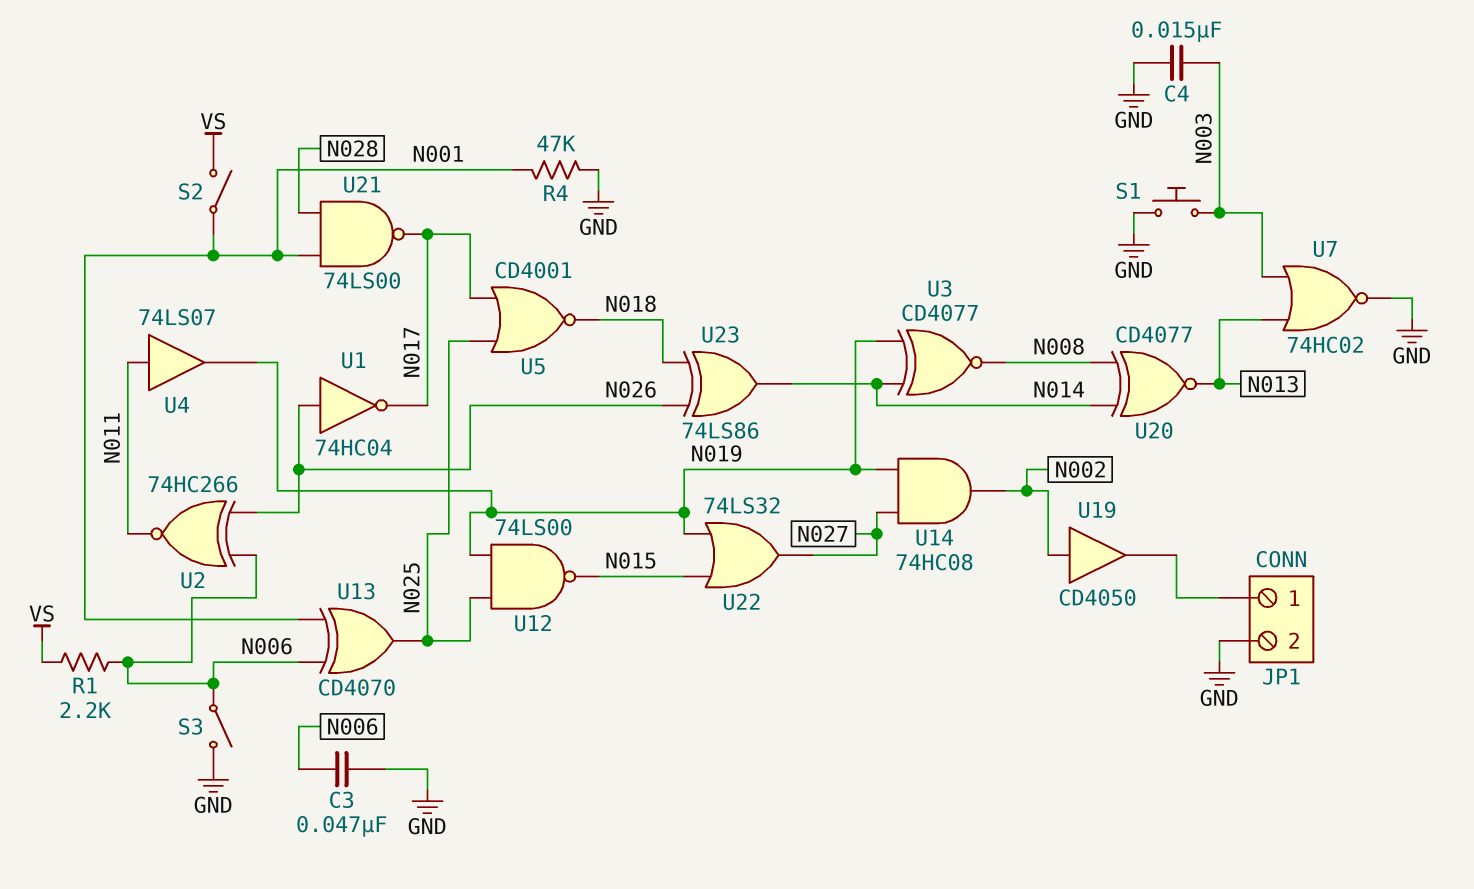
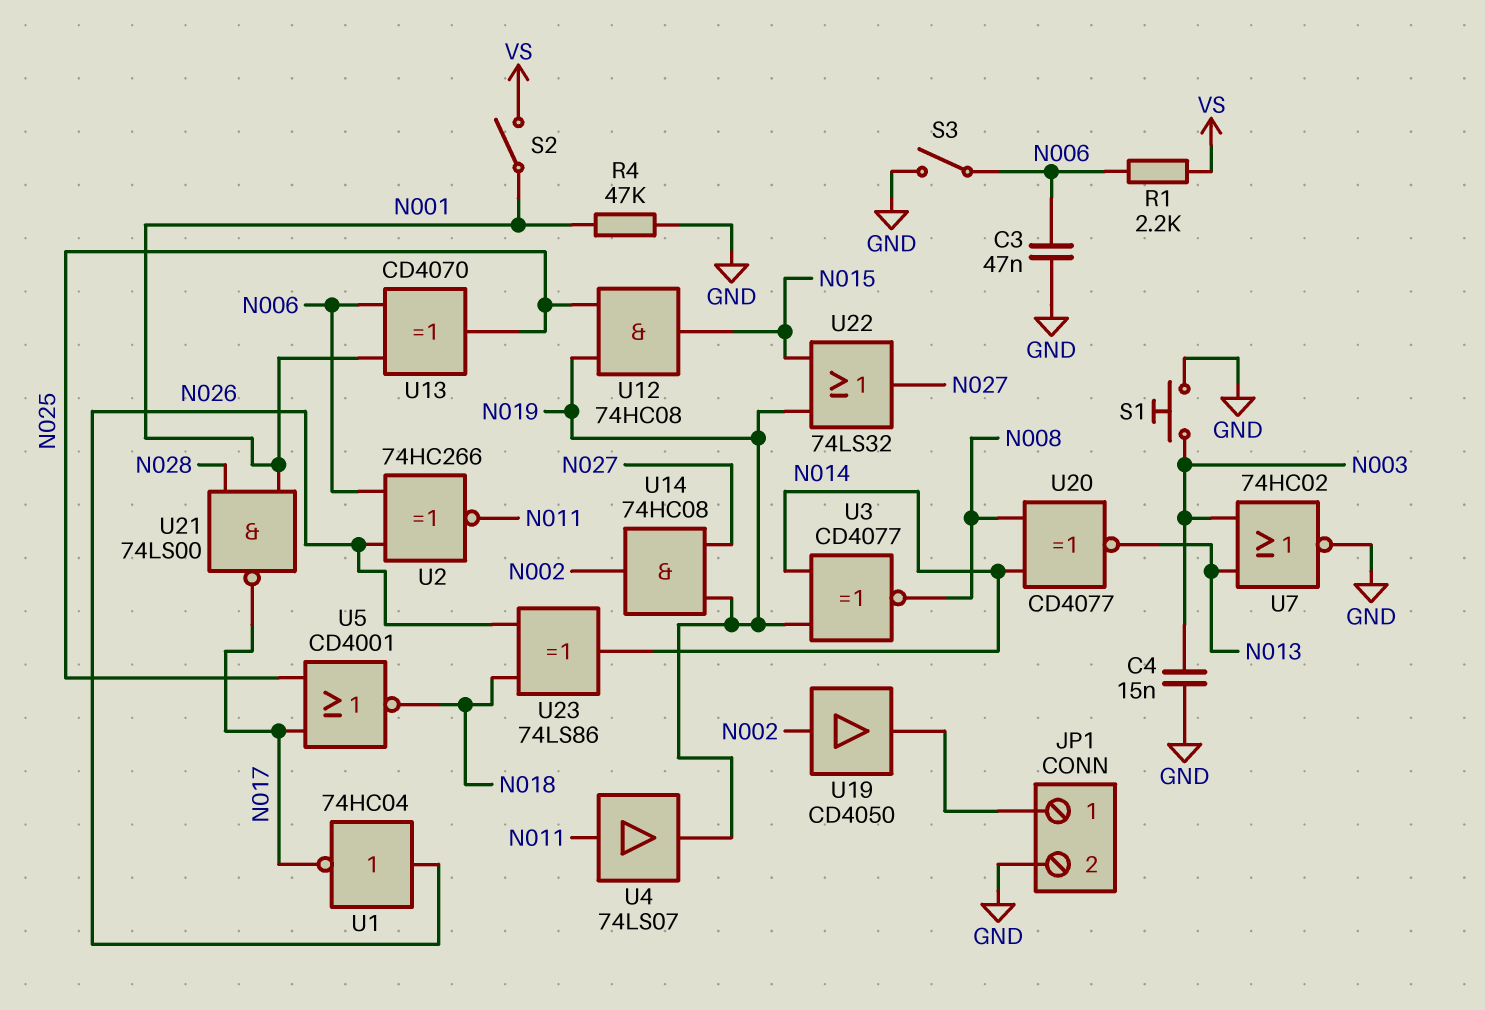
U12: NAND 74LS00 (in N019, in N025, out N015) -> AND 74HC08 (in N019, in N025, out N015)

